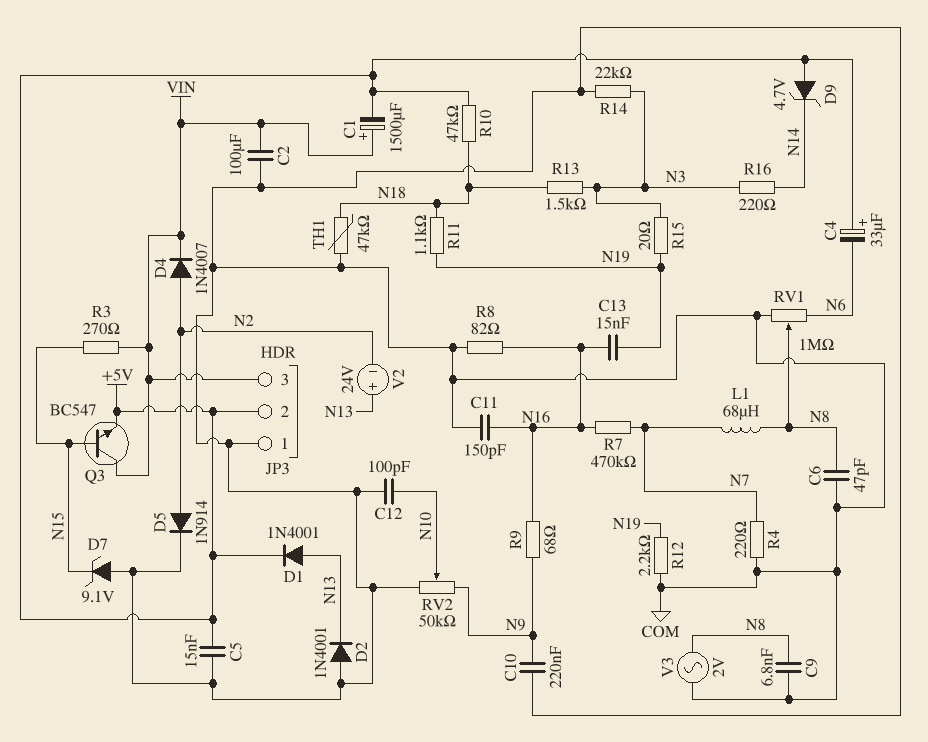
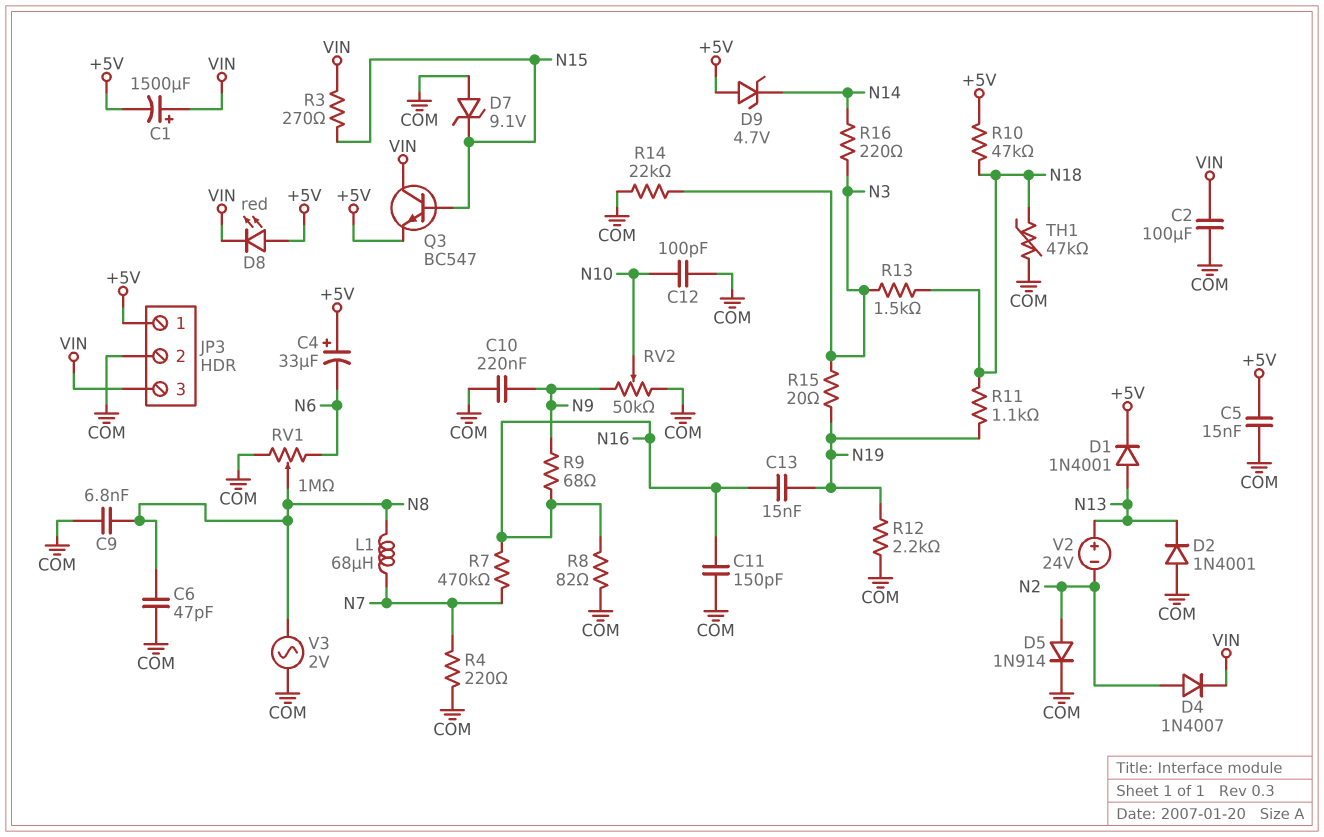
D8: none -> LED red (A +5V, K VIN)
JP3 pin 1: COM -> +5V
JP3 pin 2: +5V -> COM

